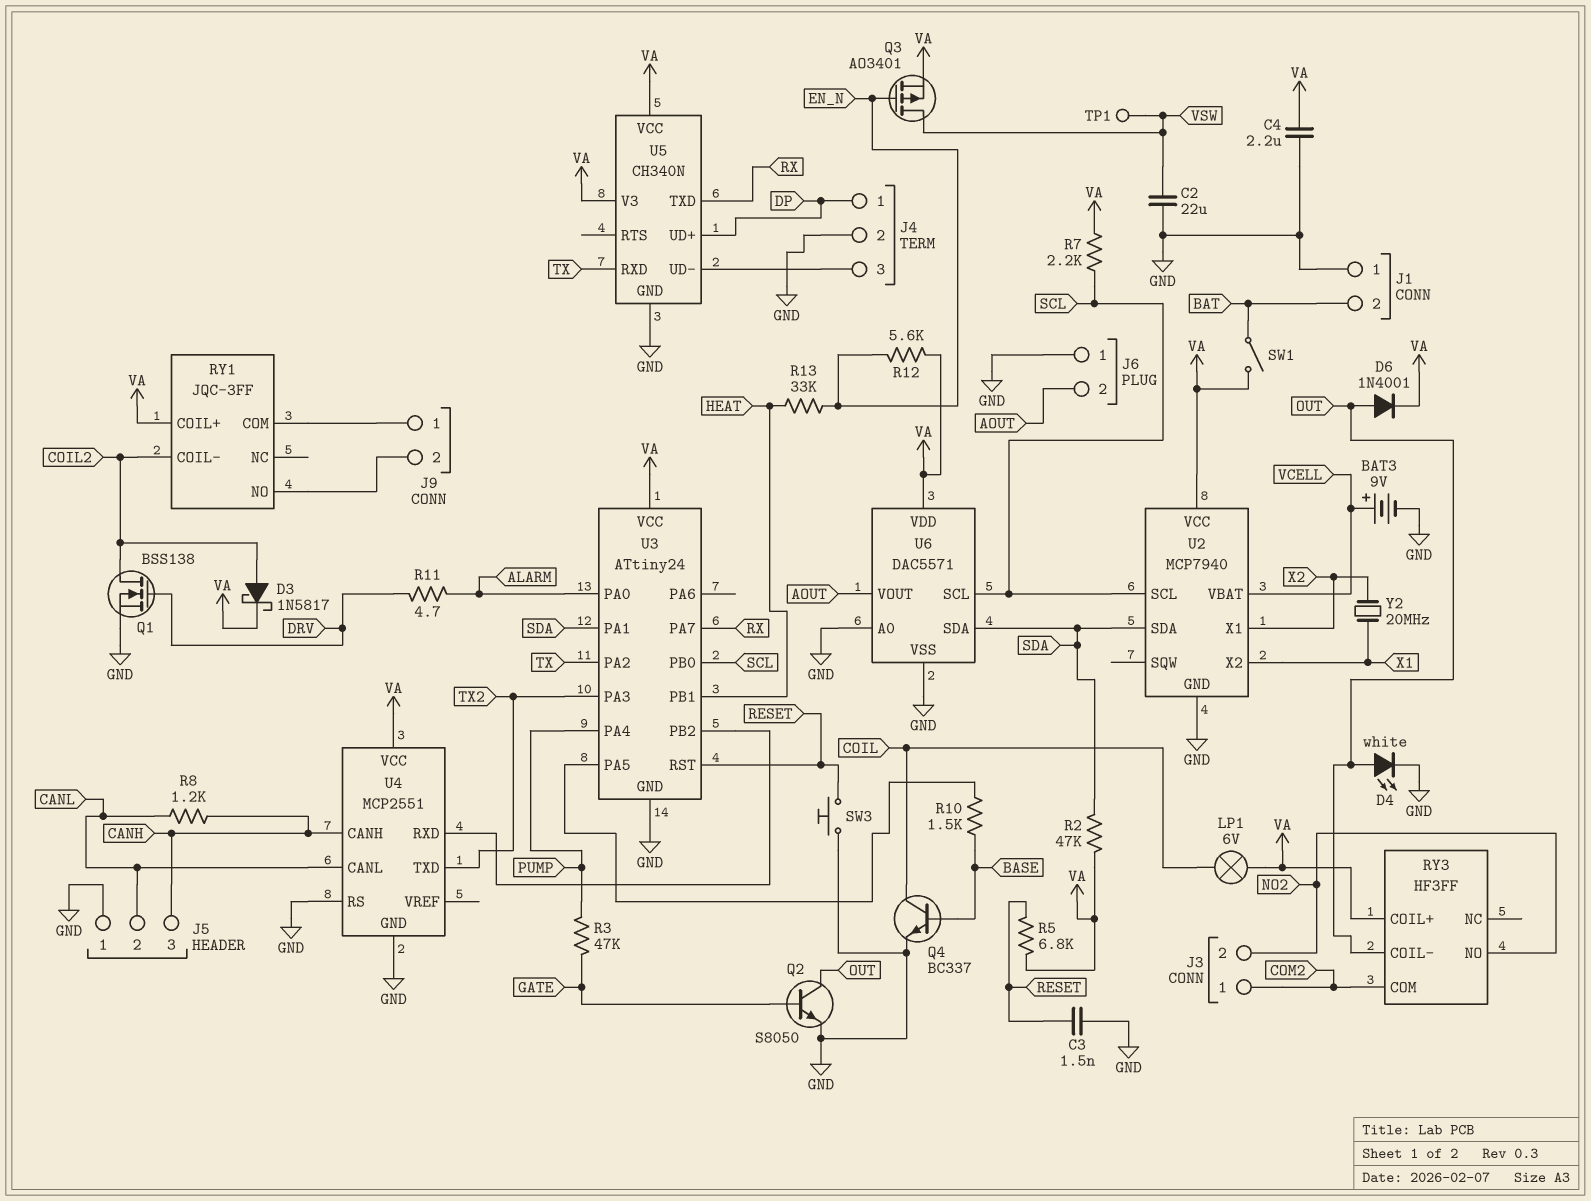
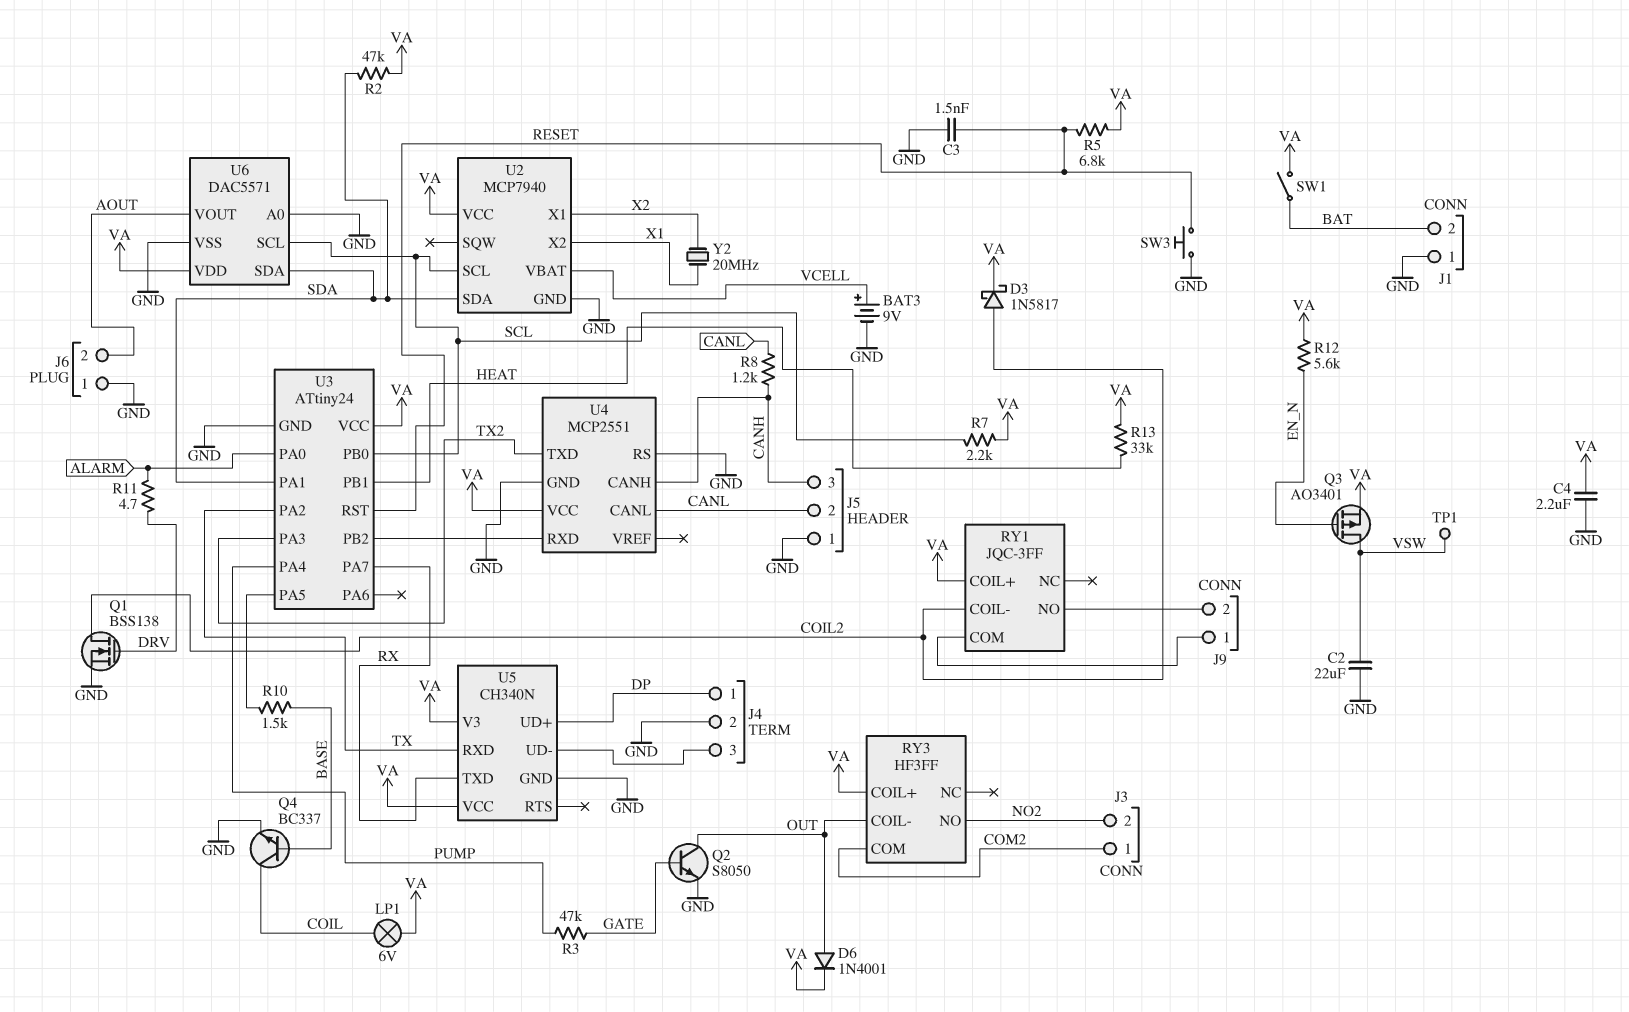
D4: LED white (A OUT, K GND) -> none
R13: 33k (EN_N, HEAT) -> 33k (HEAT, VA)

